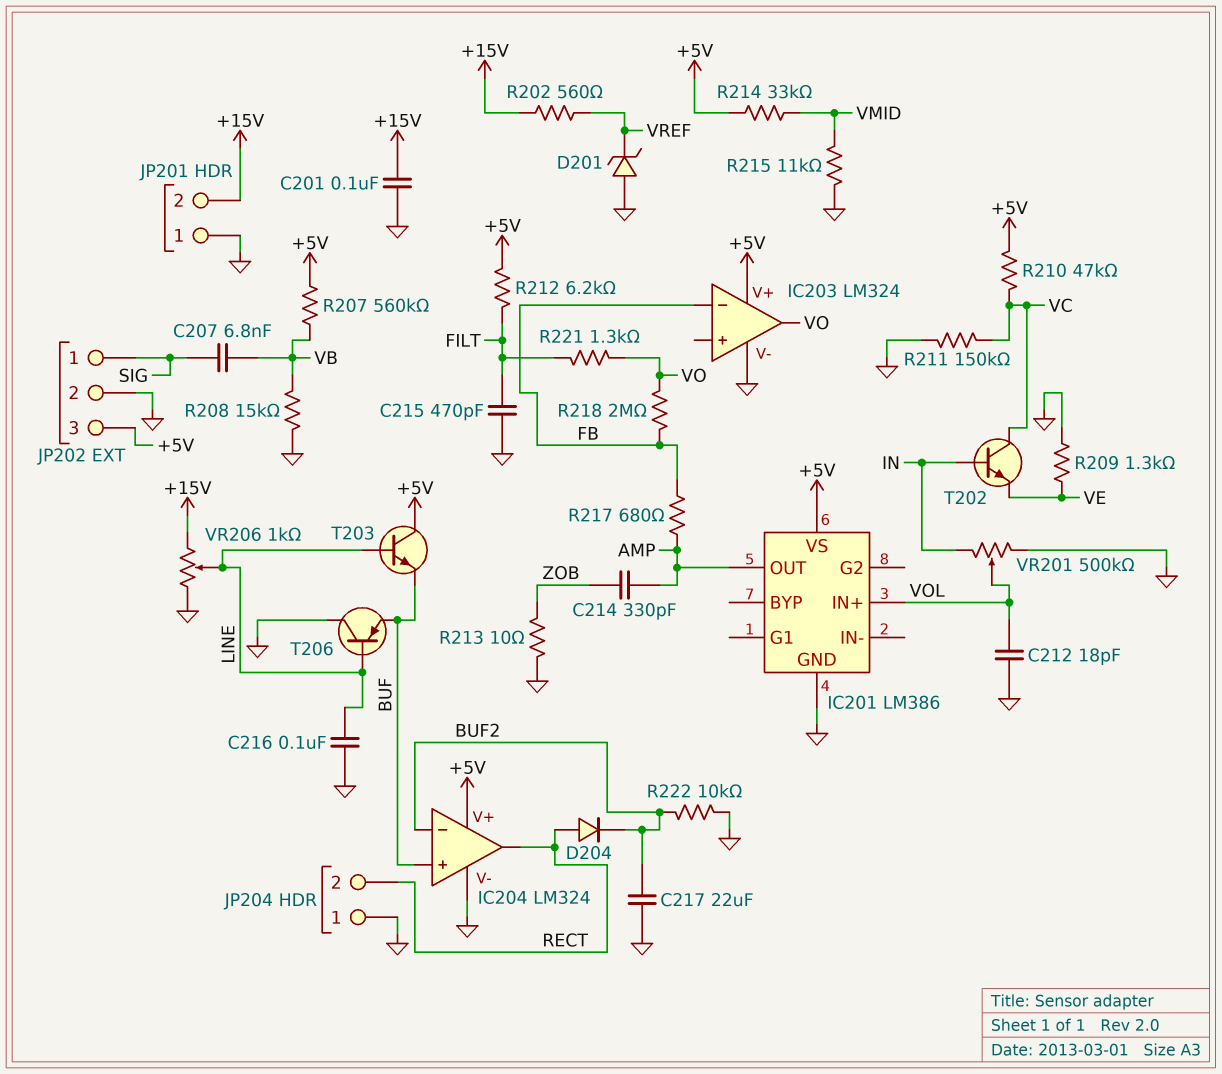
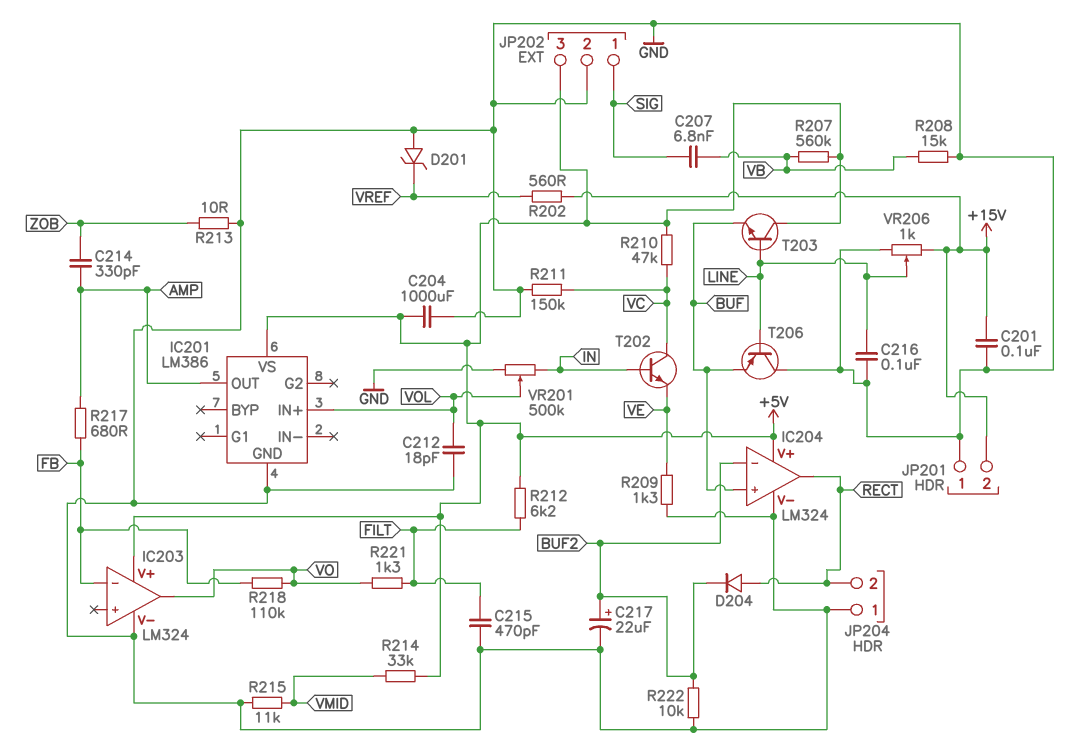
C204: none -> 1000uF (+5V, GND)
C217: 22uF (BUF2, GND) -> 22uF (plus BUF2, minus GND)
R218: 2M (FB, VO) -> 110k (FB, VO)

